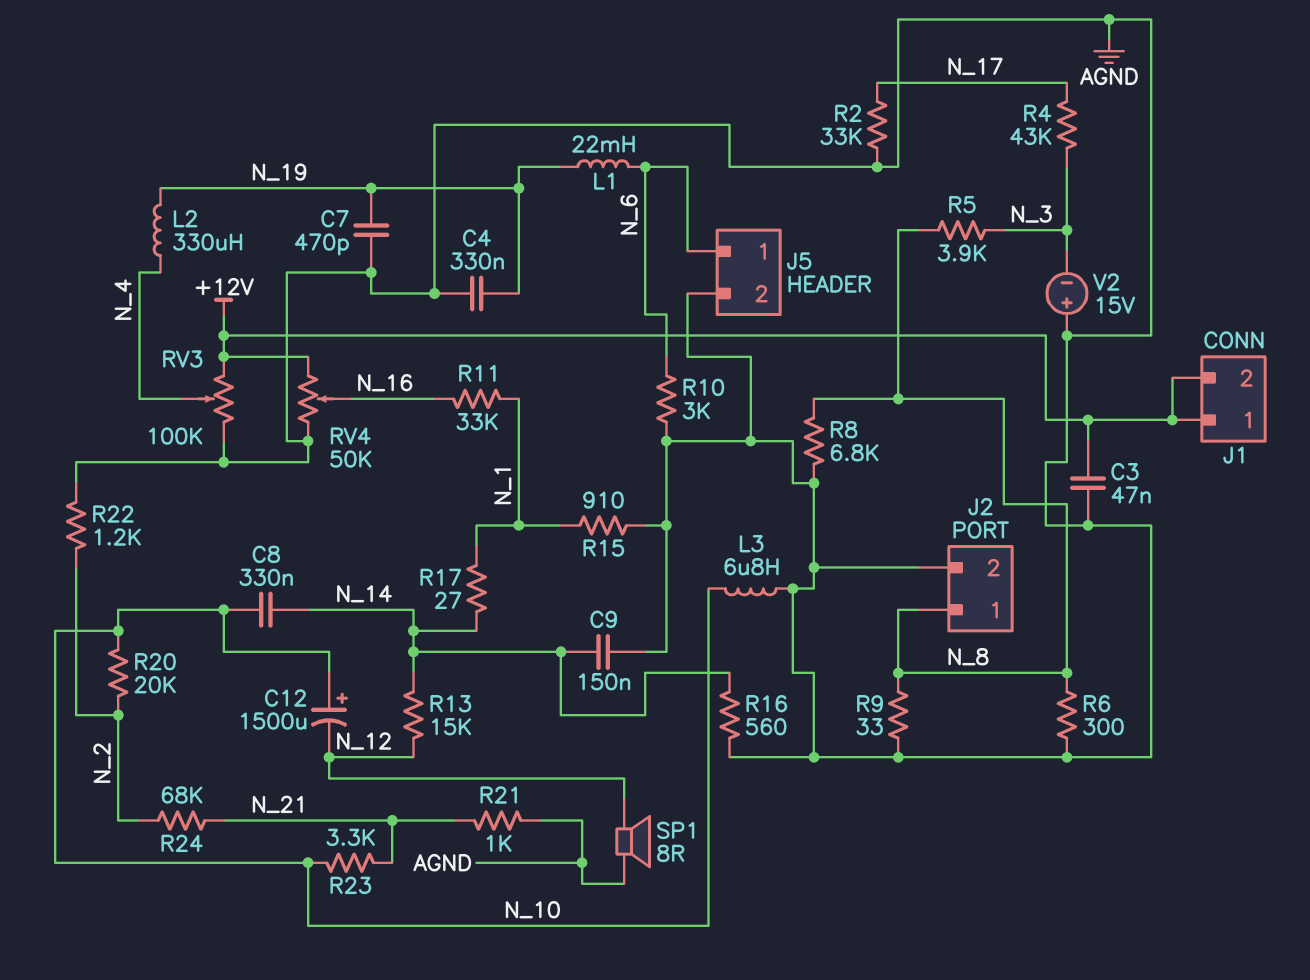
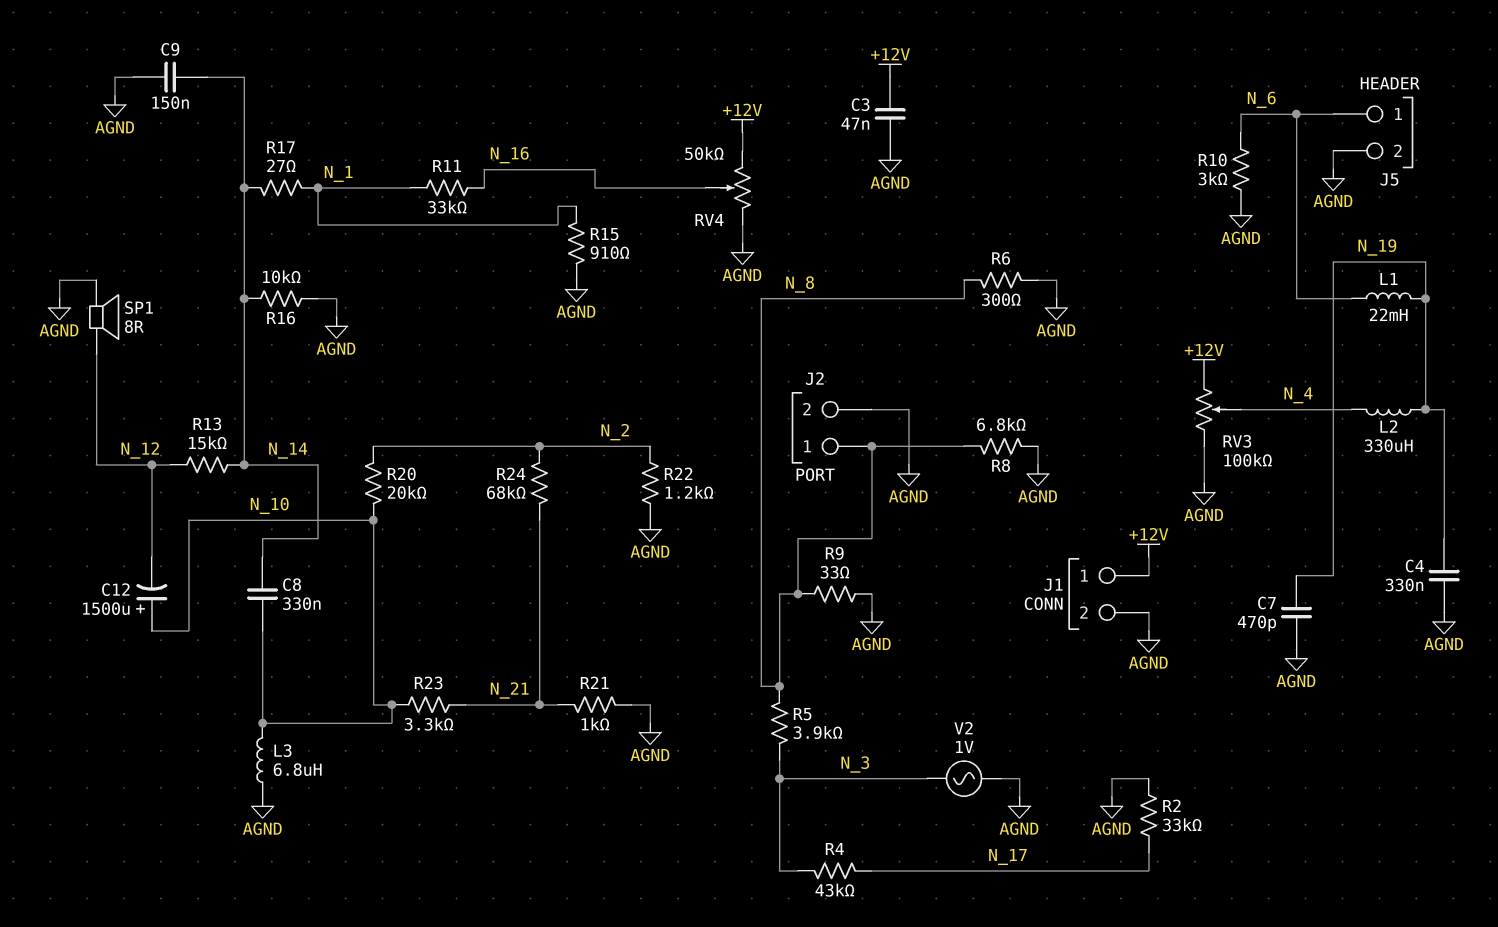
J1 pin 2: +12V -> AGND
R16: 560 (AGND, N_14) -> 10k (AGND, N_14)
V2: 15V (plus AGND, minus N_3) -> AC 1V (AGND, N_3)

